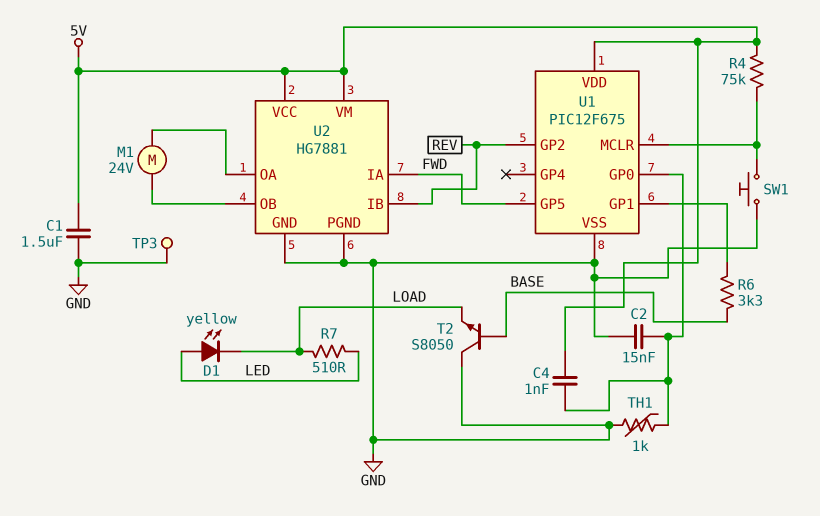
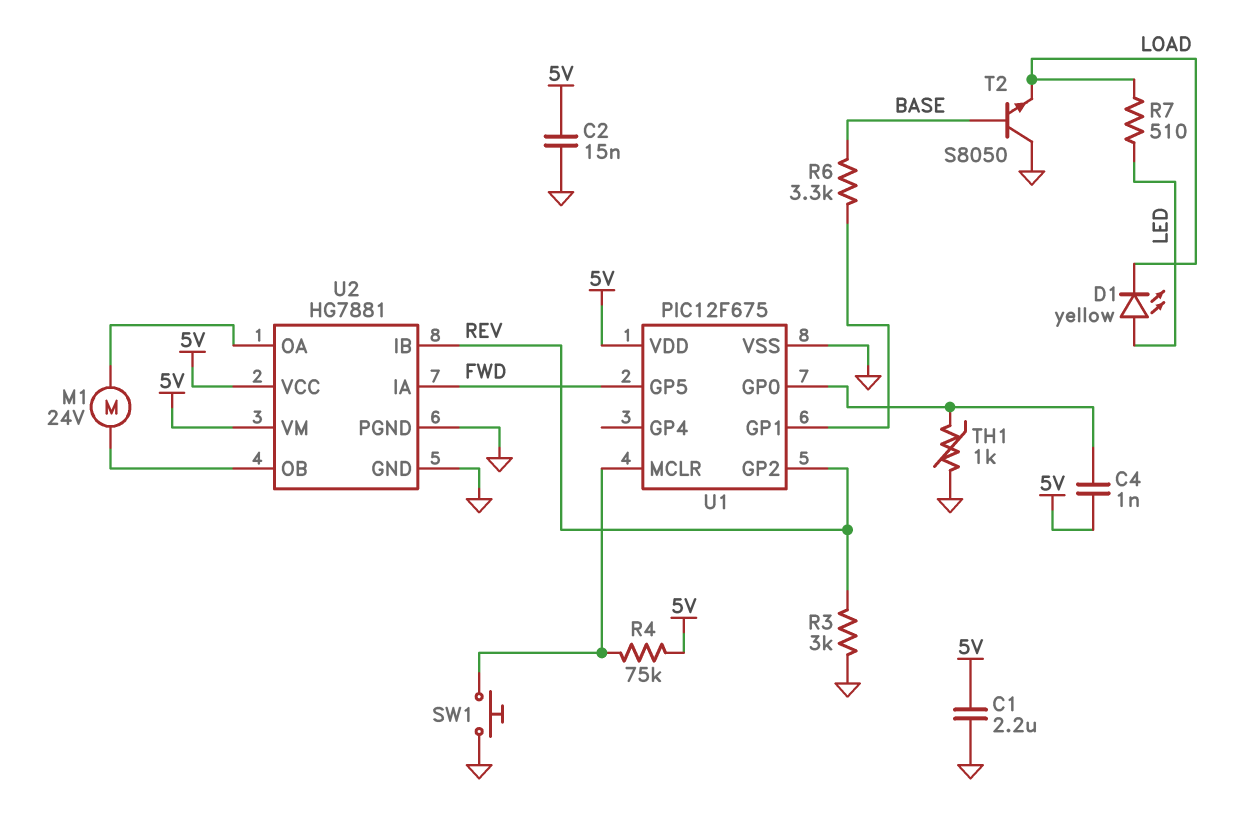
C1: 1.5uF (5V, GND) -> 2.2uF (5V, GND)
C2: 15nF (GND, U1/GP0) -> 15nF (5V, GND)
R3: none -> 3k (GND, REV)
TP3: test point (GND) -> none

